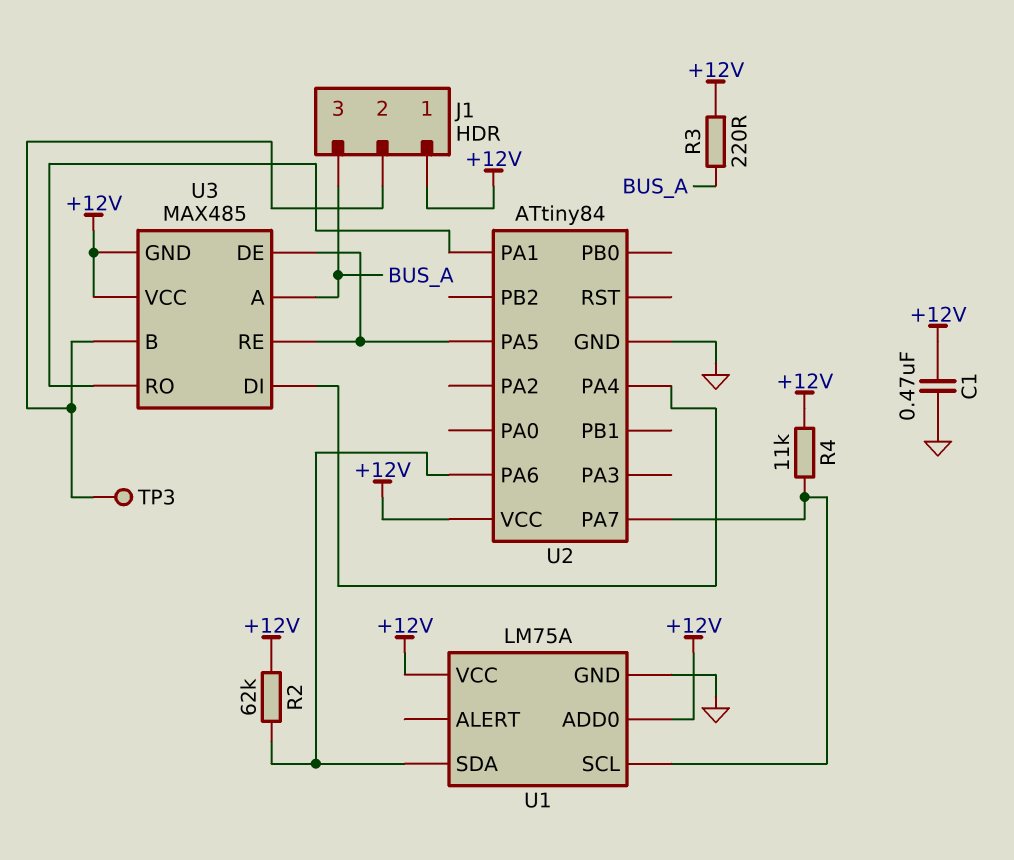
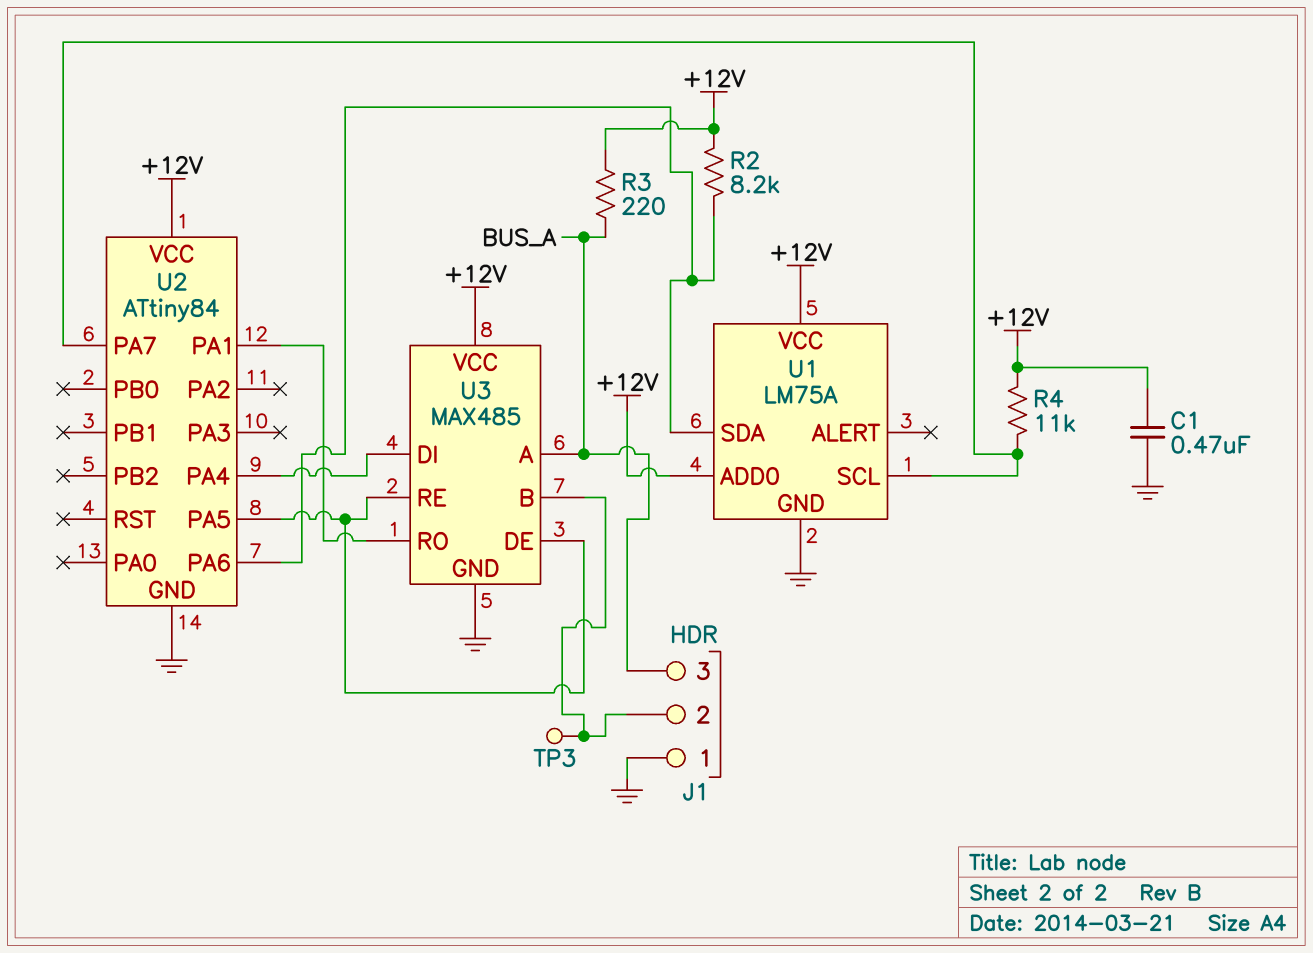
J1 pin 1: +12V -> GND
R2: 62k (+12V, U1/SDA) -> 8.2k (+12V, U1/SDA)
U3 pin GND: +12V -> GND

